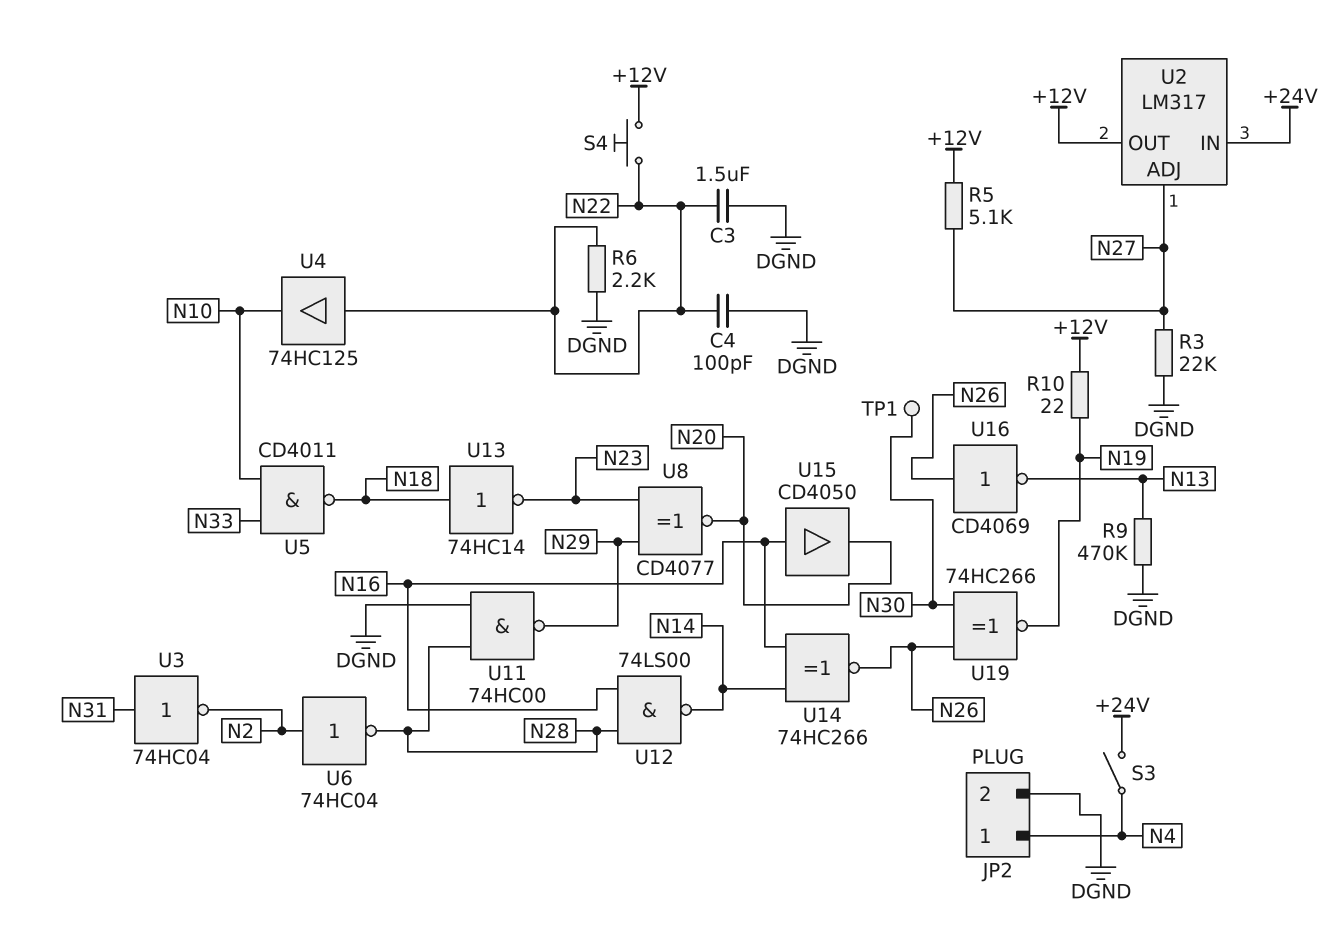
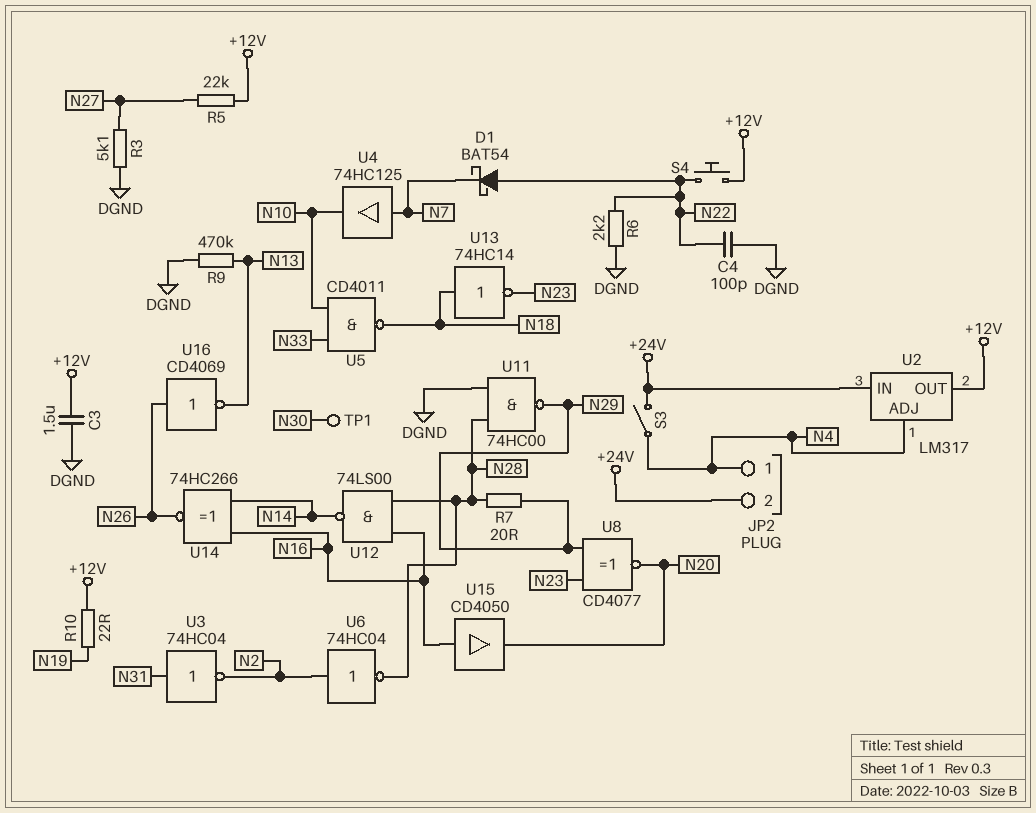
C3: 1.5uF (DGND, N22) -> 1.5uF (+12V, DGND)
D1: none -> schottky BAT54 (A N22, K N7)
JP2 pin 2: DGND -> +24V
R3: 22k (DGND, N27) -> 5.1k (DGND, N27)
R5: 5.1k (+12V, N27) -> 22k (+12V, N27)
R7: none -> 20 (N28, N29)
U2 pin ADJ: N27 -> N4
U4: buffer 74HC125 (in N22, out N10) -> buffer 74HC125 (in N7, out N10)
U19: XNOR 74HC266 (in N26, in N30, out N19) -> none

